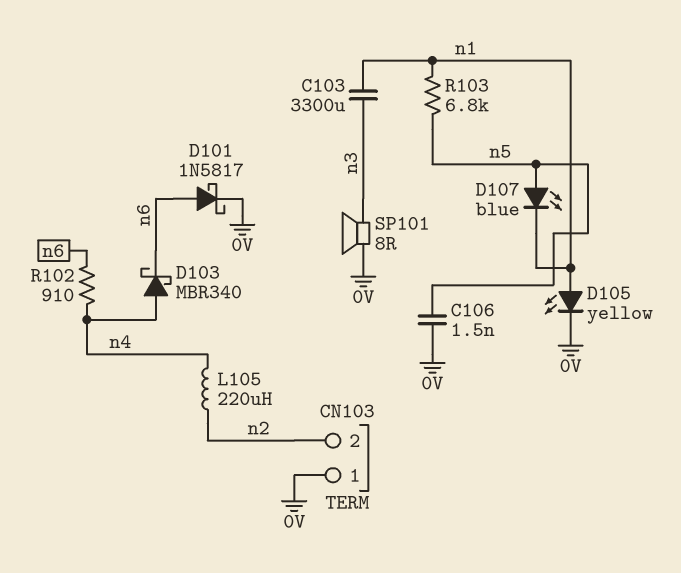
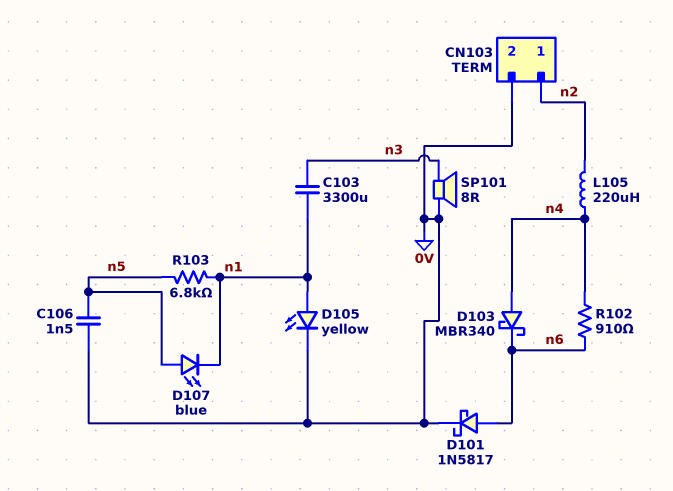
CN103 pin 1: 0V -> n2
CN103 pin 2: n2 -> 0V

